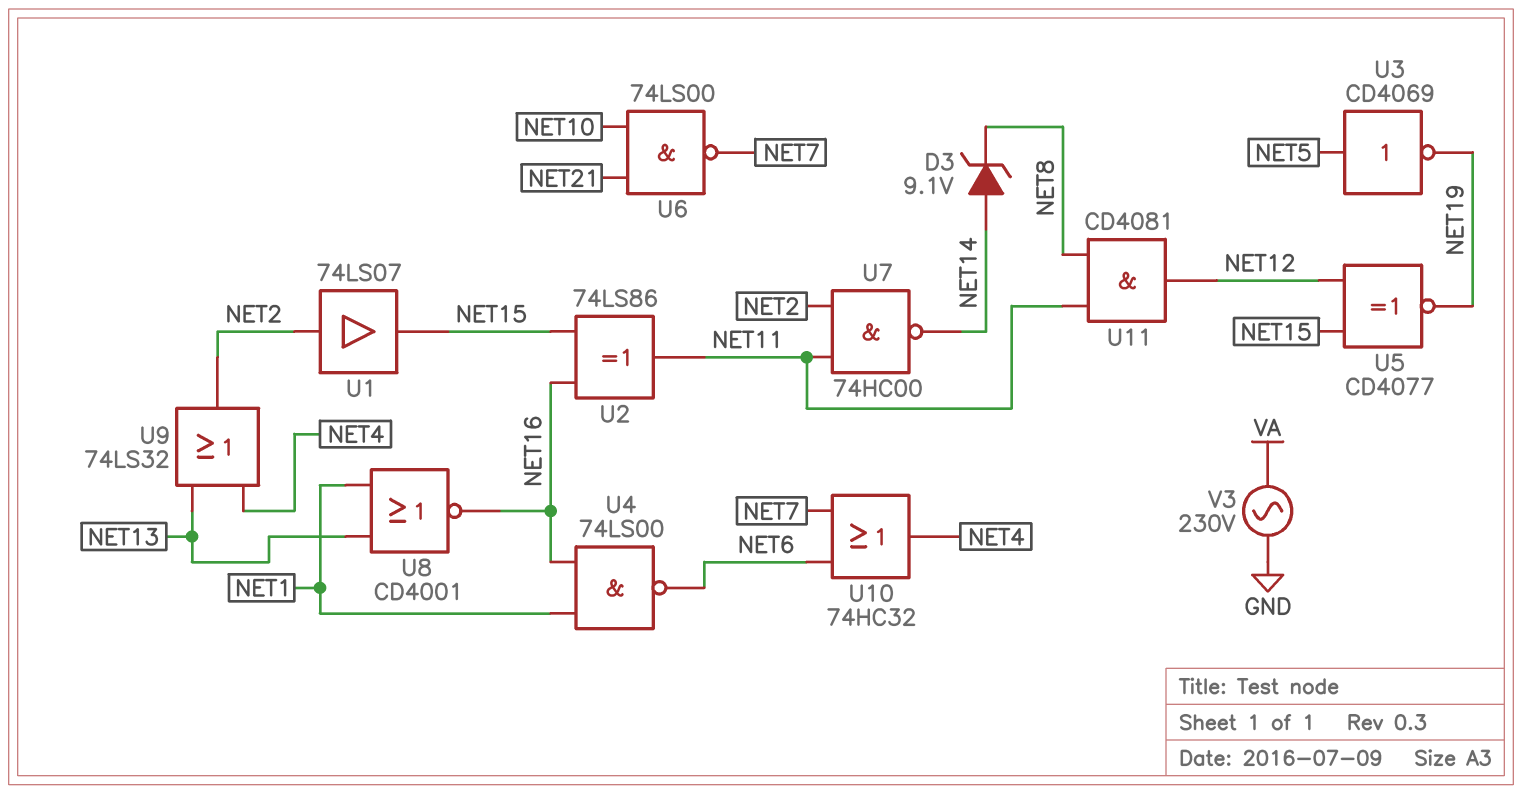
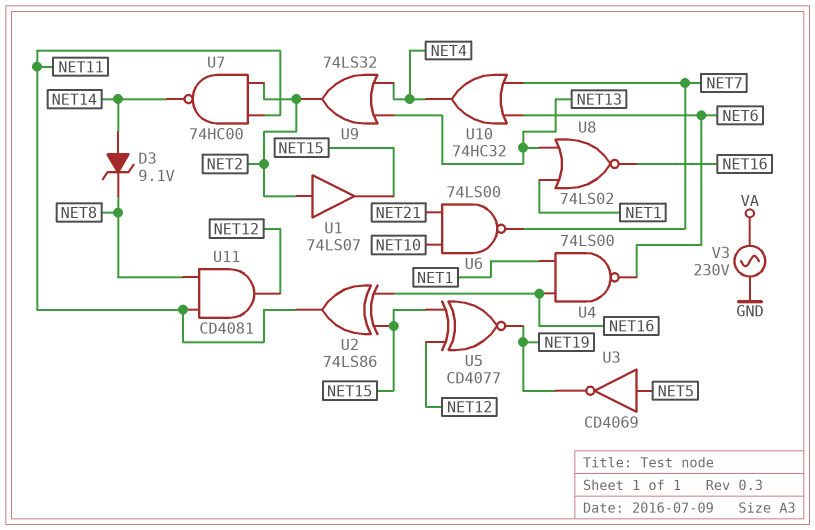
U8: NOR CD4001 (in NET1, in NET13, out NET16) -> NOR 74LS02 (in NET1, in NET13, out NET16)

